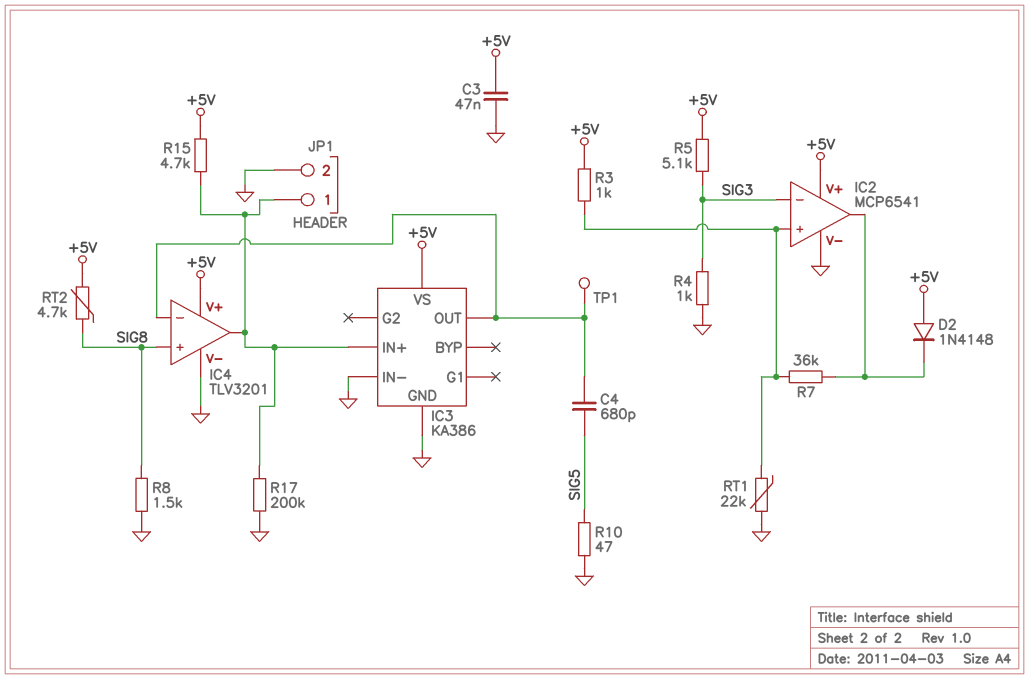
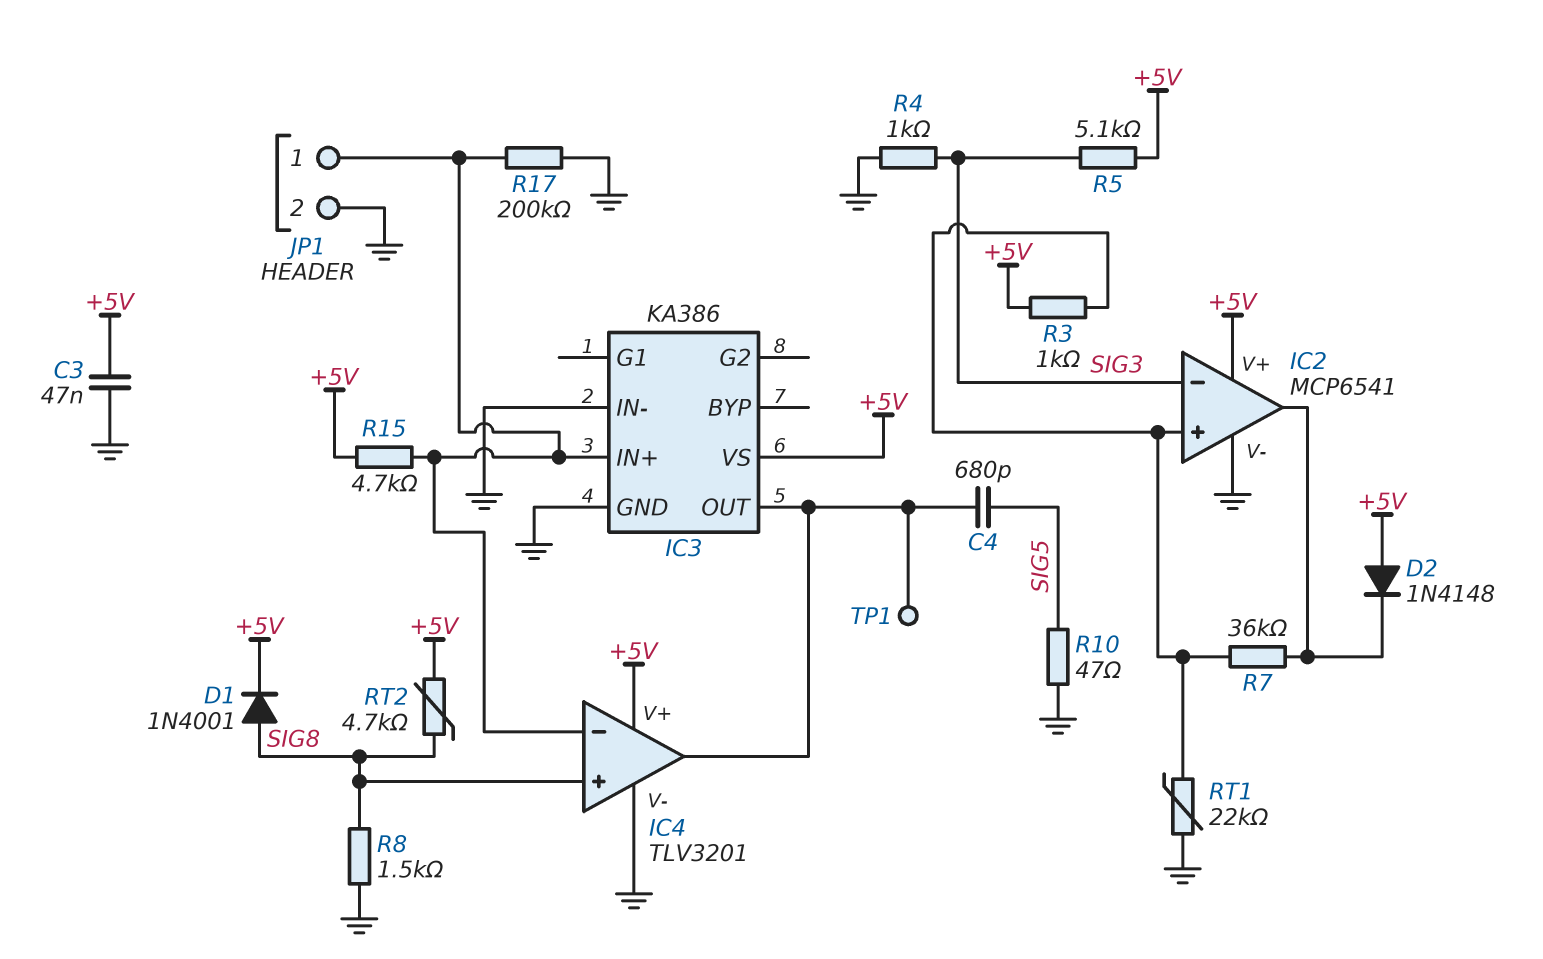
D1: none -> diode 1N4001 (A SIG8, K +5V)
IC4 pin in-: IC3/OUT -> IC3/IN+
IC4 pin out: IC3/IN+ -> IC3/OUT

